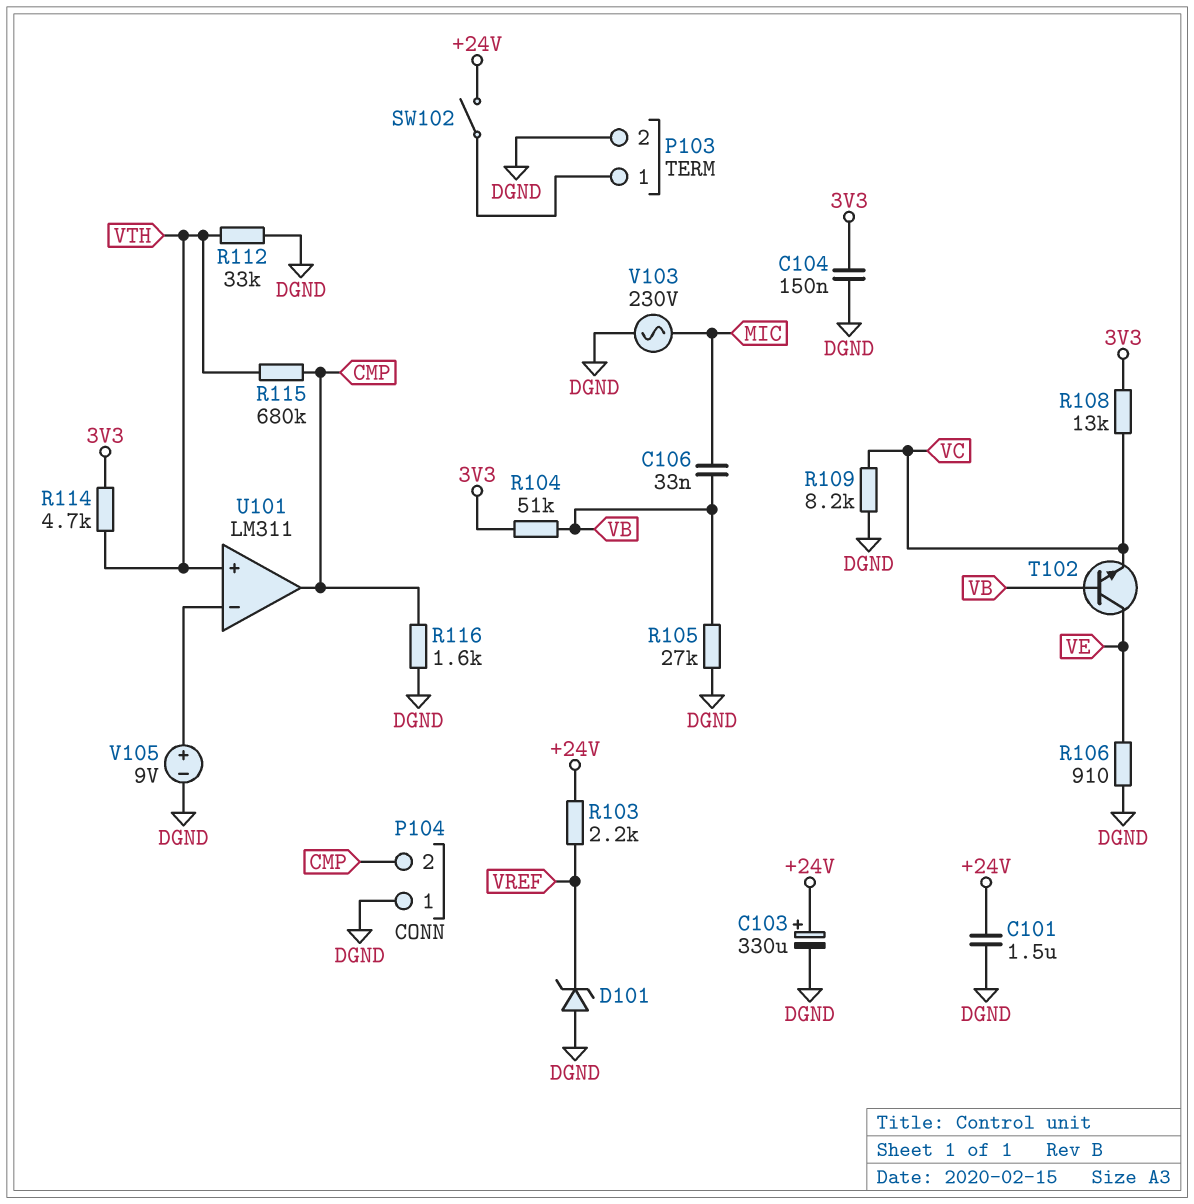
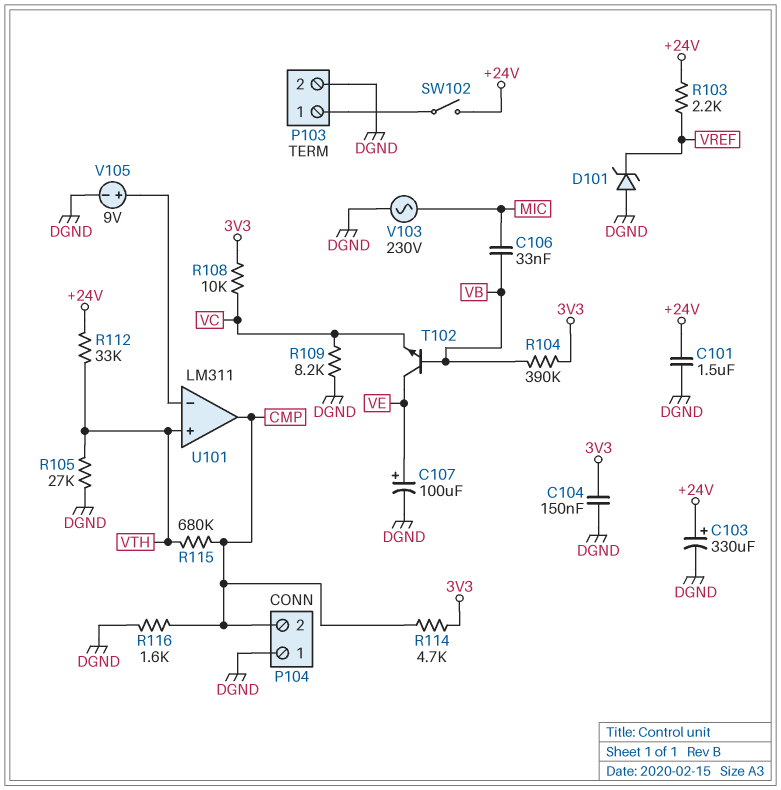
C107: none -> 100uF (plus VE, minus DGND)
R104: 51k (3V3, VB) -> 390k (3V3, VB)
R105: 27k (DGND, VB) -> 27k (DGND, VTH)
R106: 910 (DGND, VE) -> none
R108: 13k (3V3, VC) -> 10k (3V3, VC)
R112: 33k (DGND, VTH) -> 33k (+24V, VTH)
R114: 4.7k (3V3, VTH) -> 4.7k (3V3, CMP)

